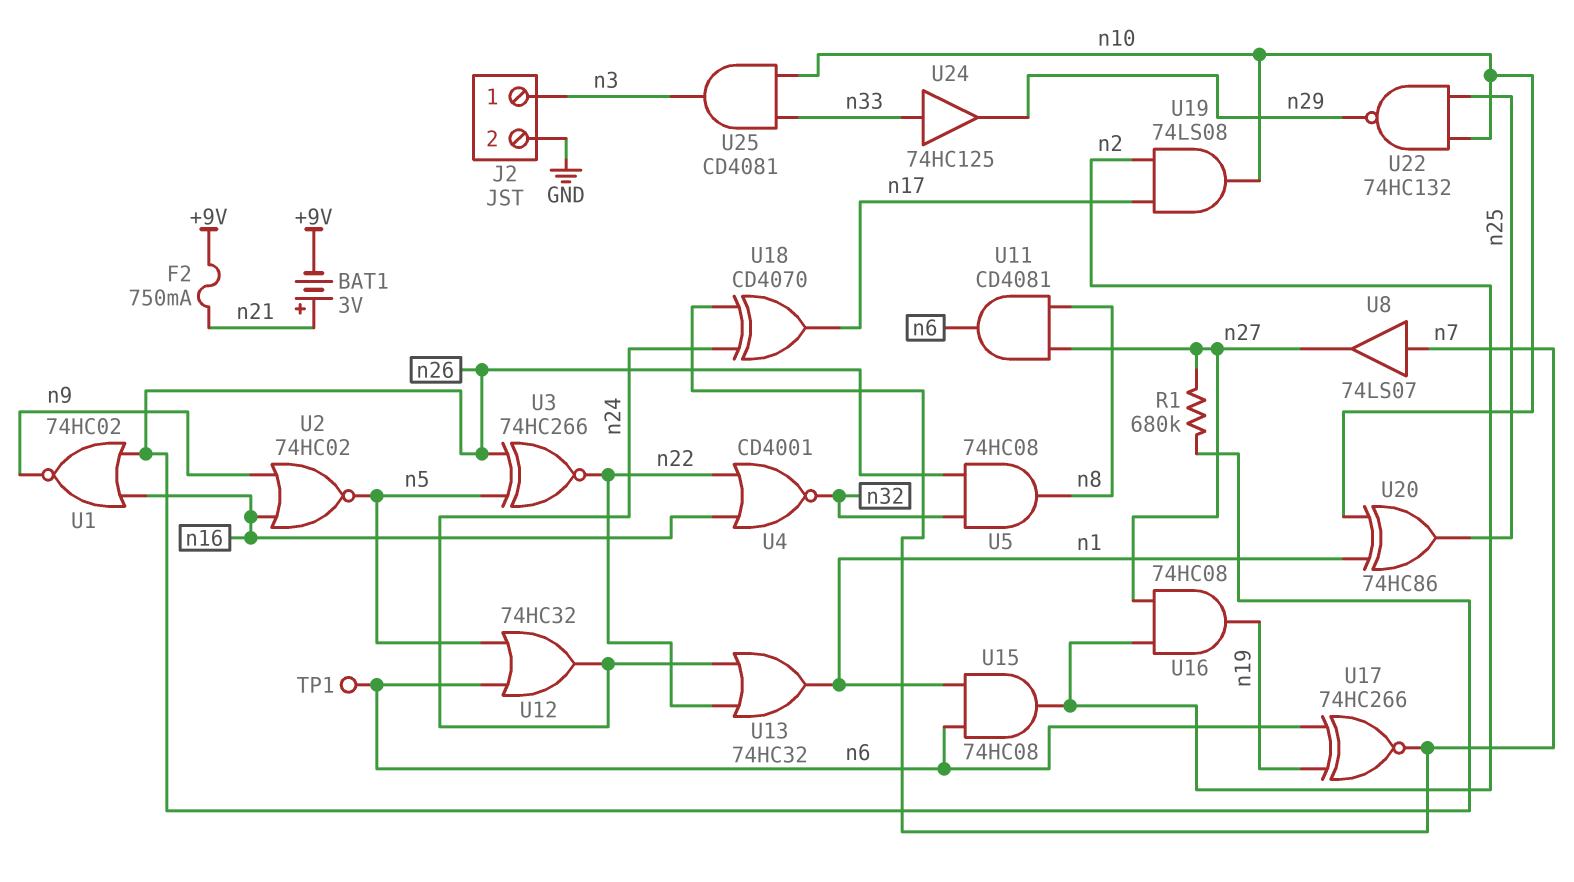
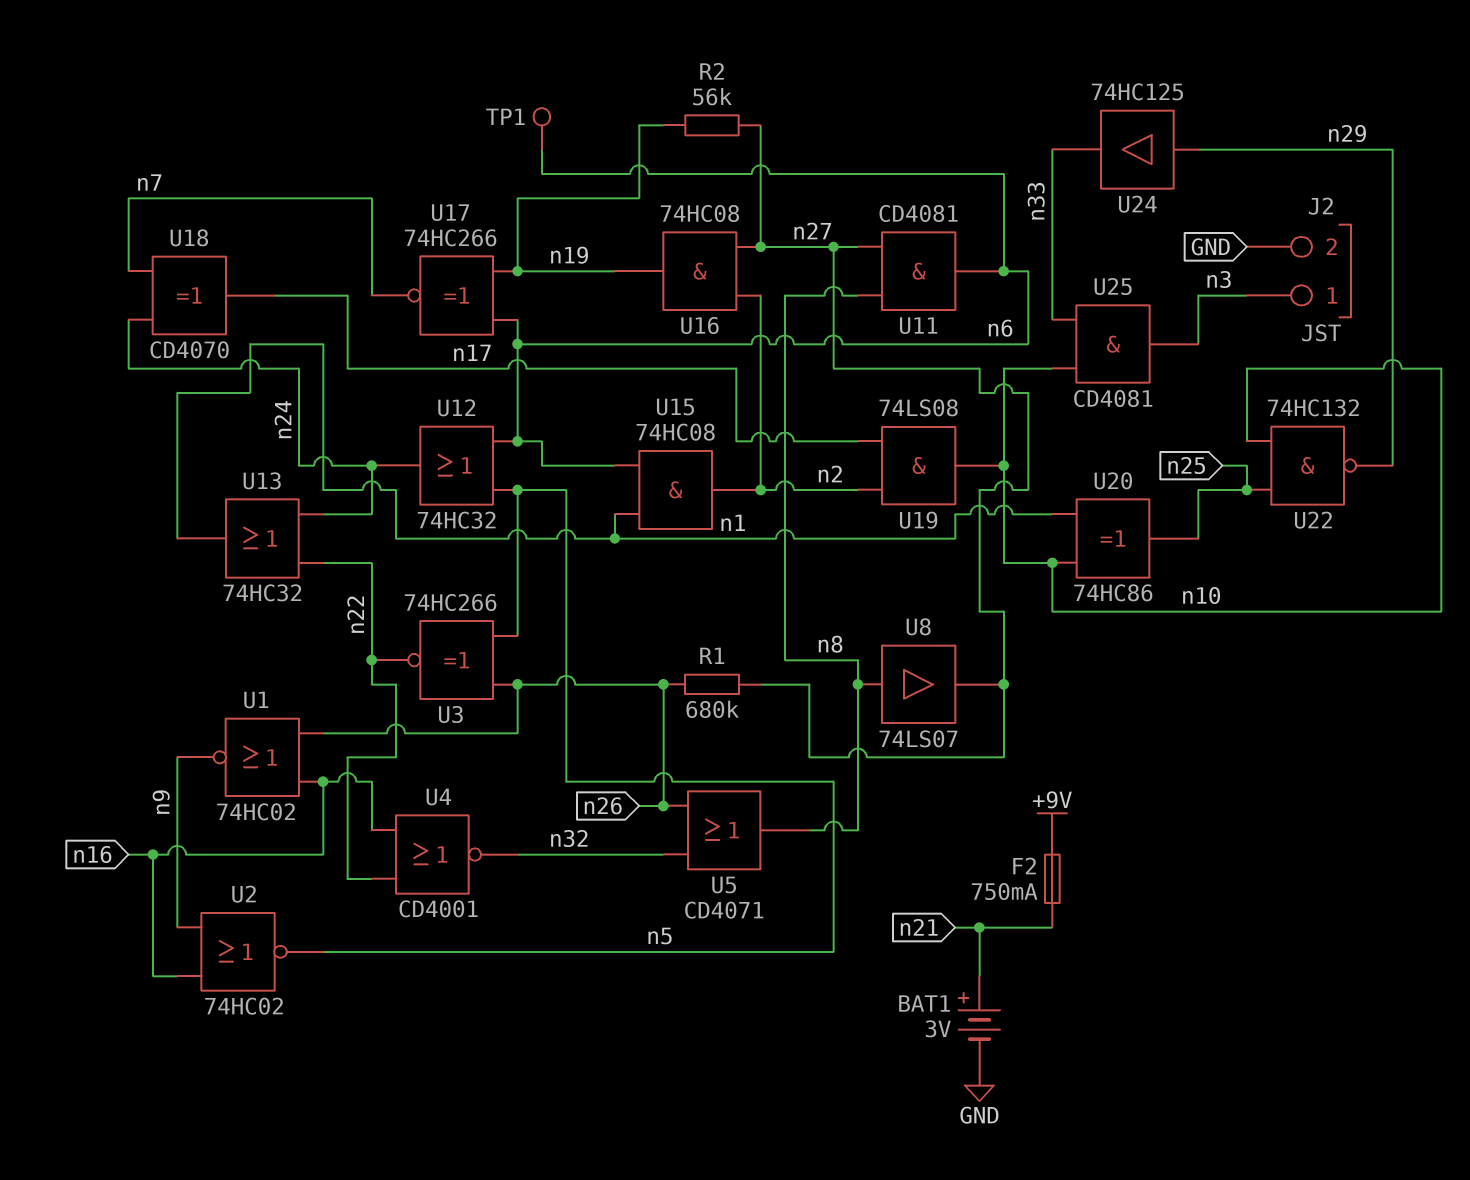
BAT1: 3V (plus n21, minus +9V) -> 3V (plus n21, minus GND)
R2: none -> 56k (n19, n27)
U5: AND 74HC08 (in n26, in n32, out n8) -> OR CD4071 (in n26, in n32, out n8)
U8: buffer 74LS07 (in n7, out n27) -> buffer 74LS07 (in n8, out n27)
U24: buffer 74HC125 (in n33, out n29) -> buffer 74HC125 (in n29, out n33)

